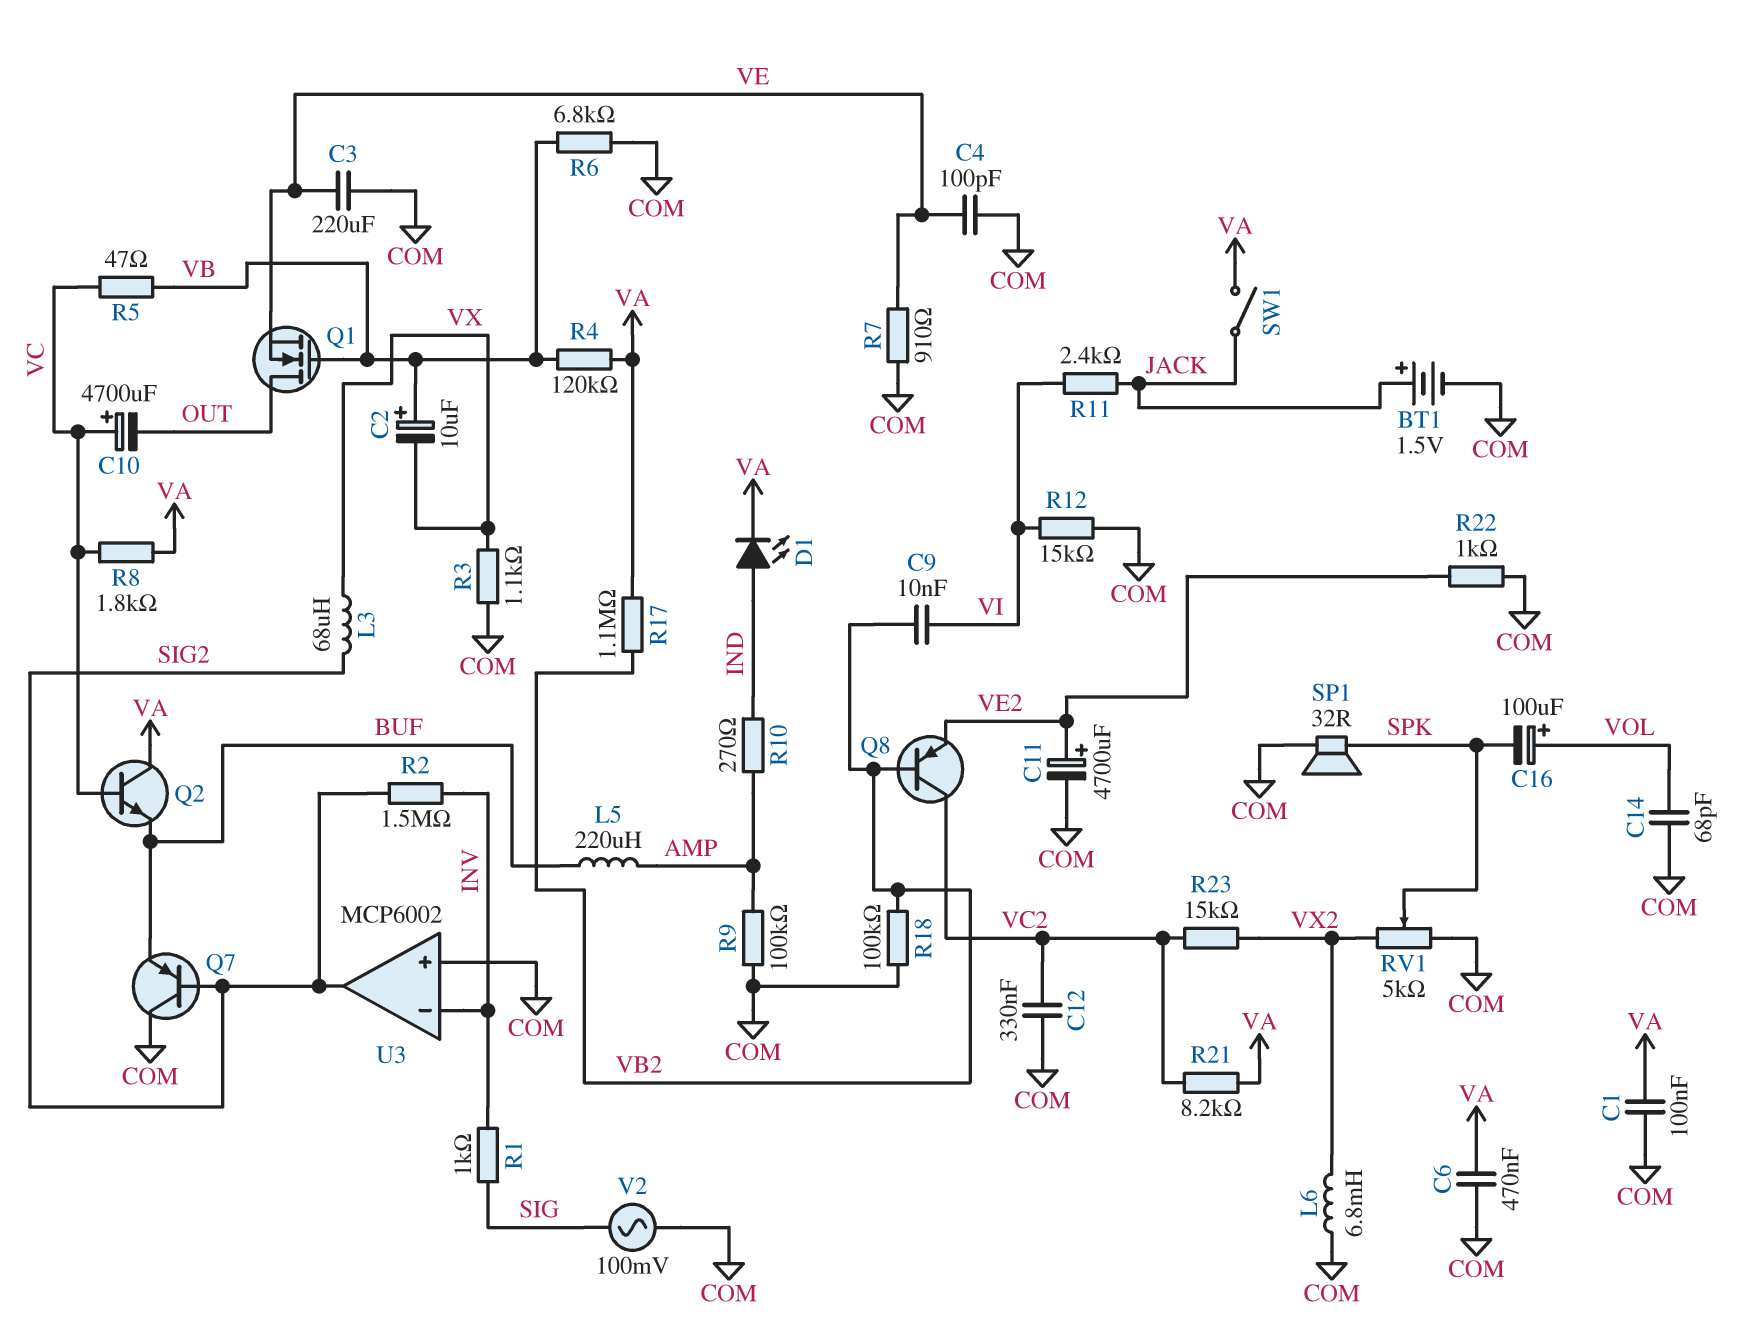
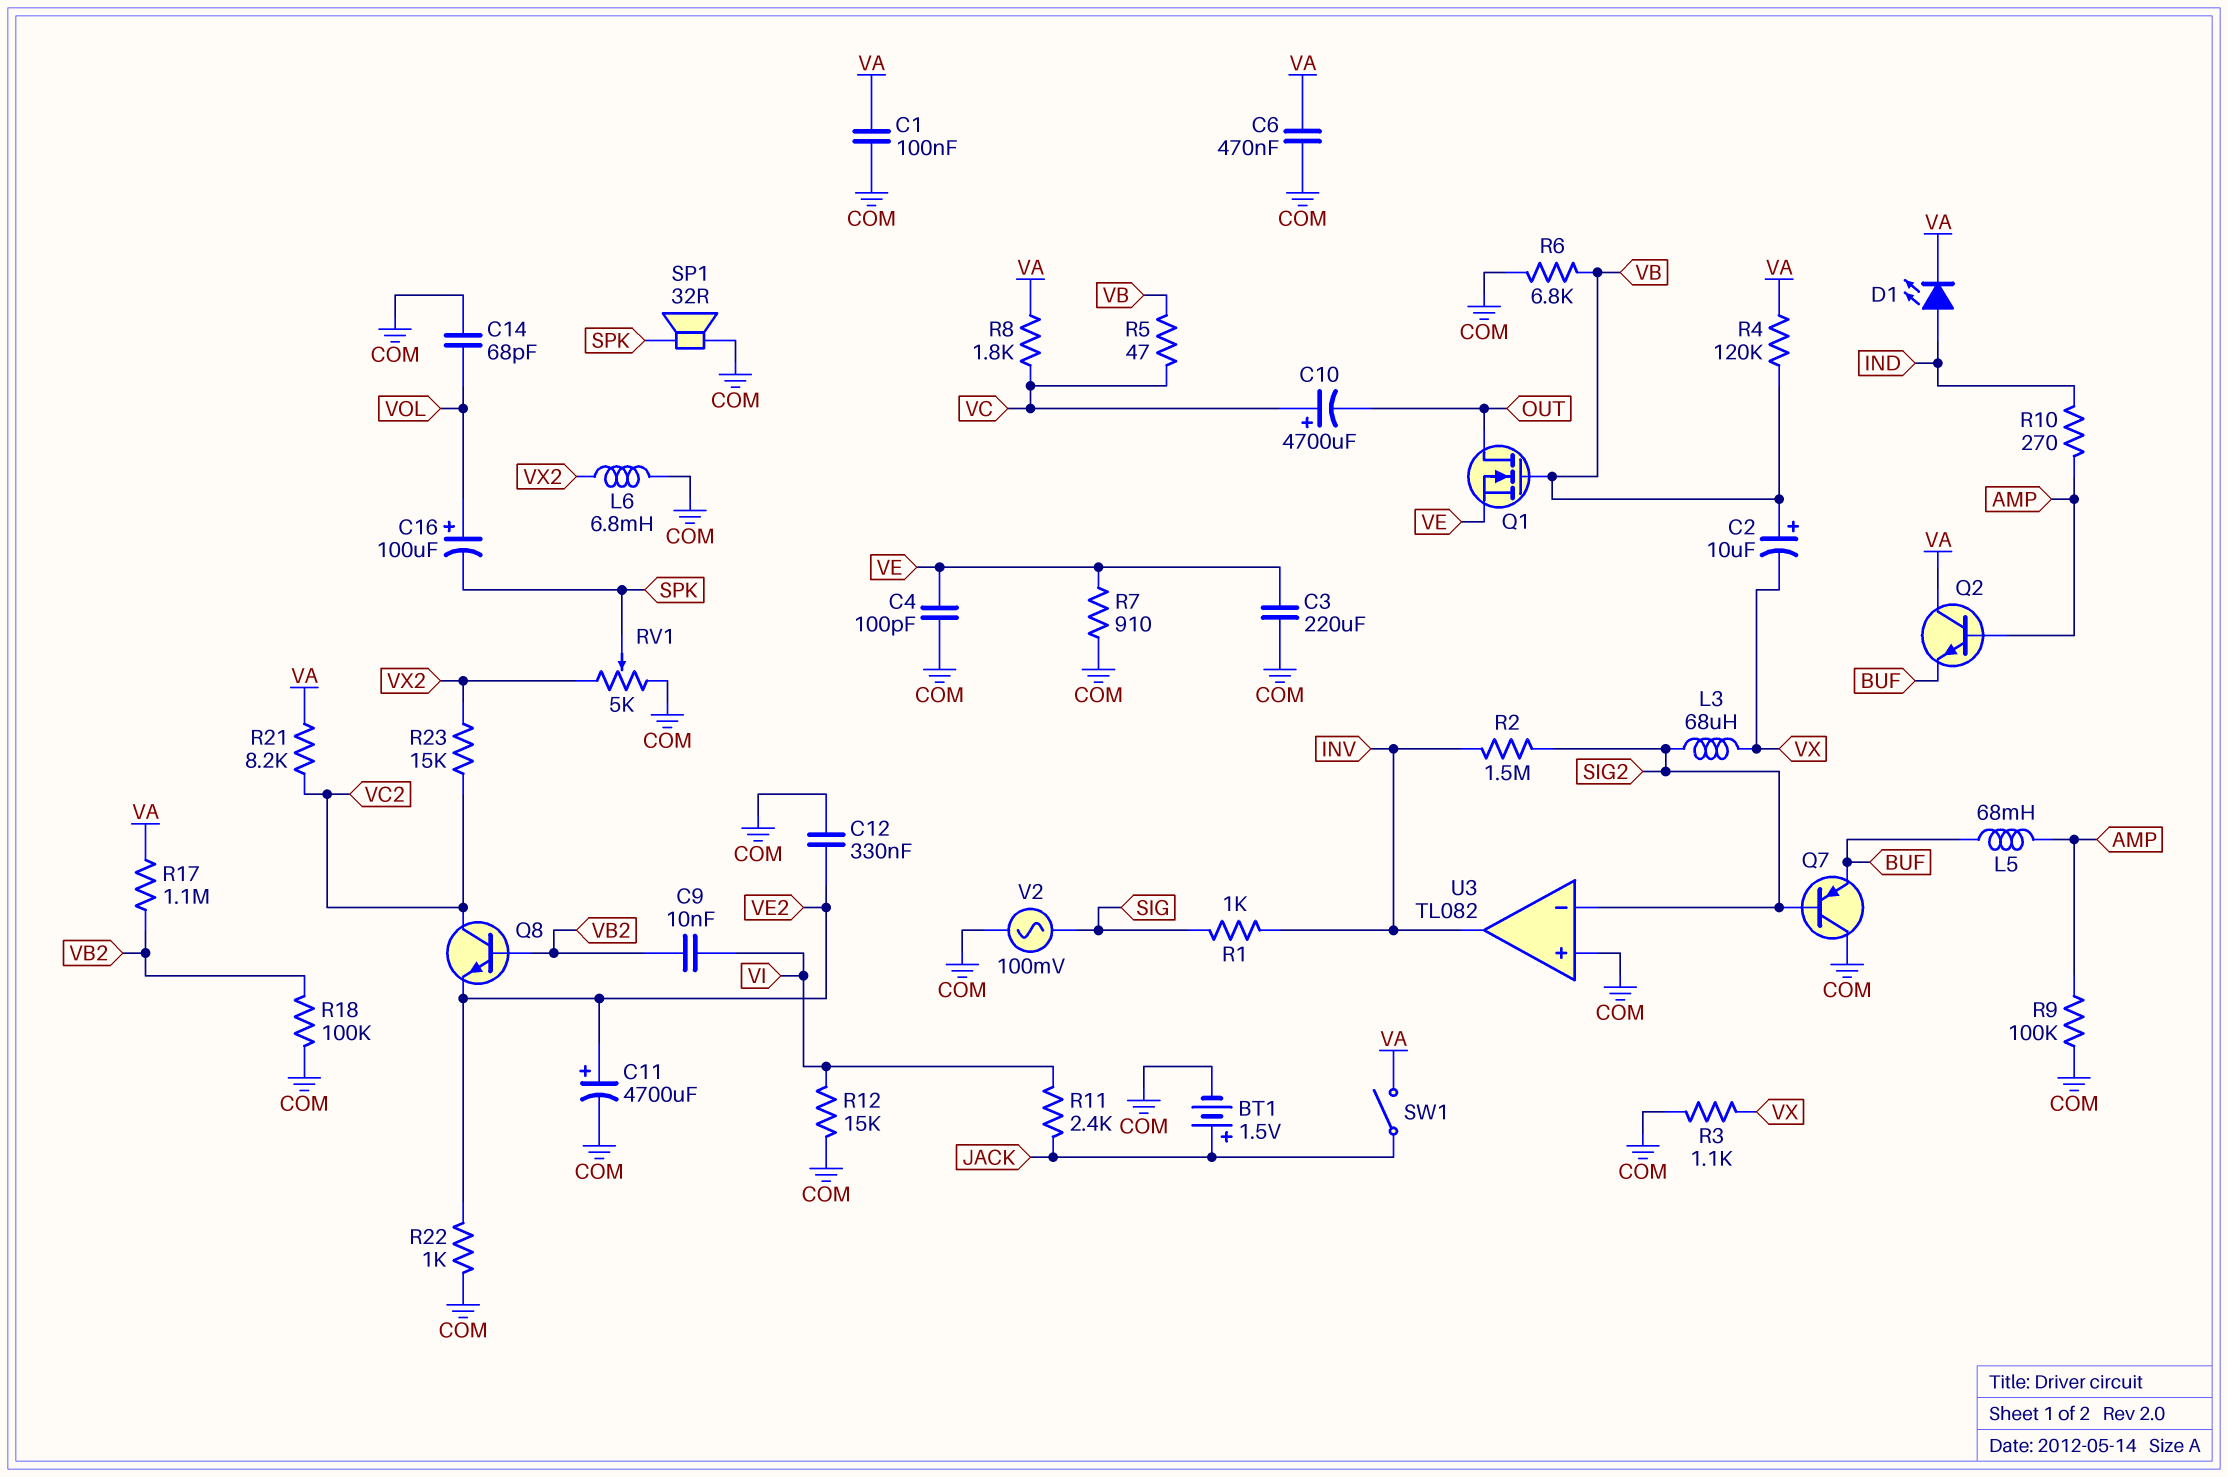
C12: 330nF (COM, VC2) -> 330nF (COM, VE2)
L5: 220uH (AMP, BUF) -> 68mH (AMP, BUF)
Q2: NPN (B VC, C VA, E BUF) -> NPN (B AMP, C VA, E BUF)
Q8: PNP (B VB2, C VC2, E VE2) -> NPN (B VB2, C VC2, E VE2)
U3: MCP6002 -> TL082
U3 pin in-: INV -> SIG2
U3 pin out: SIG2 -> INV

